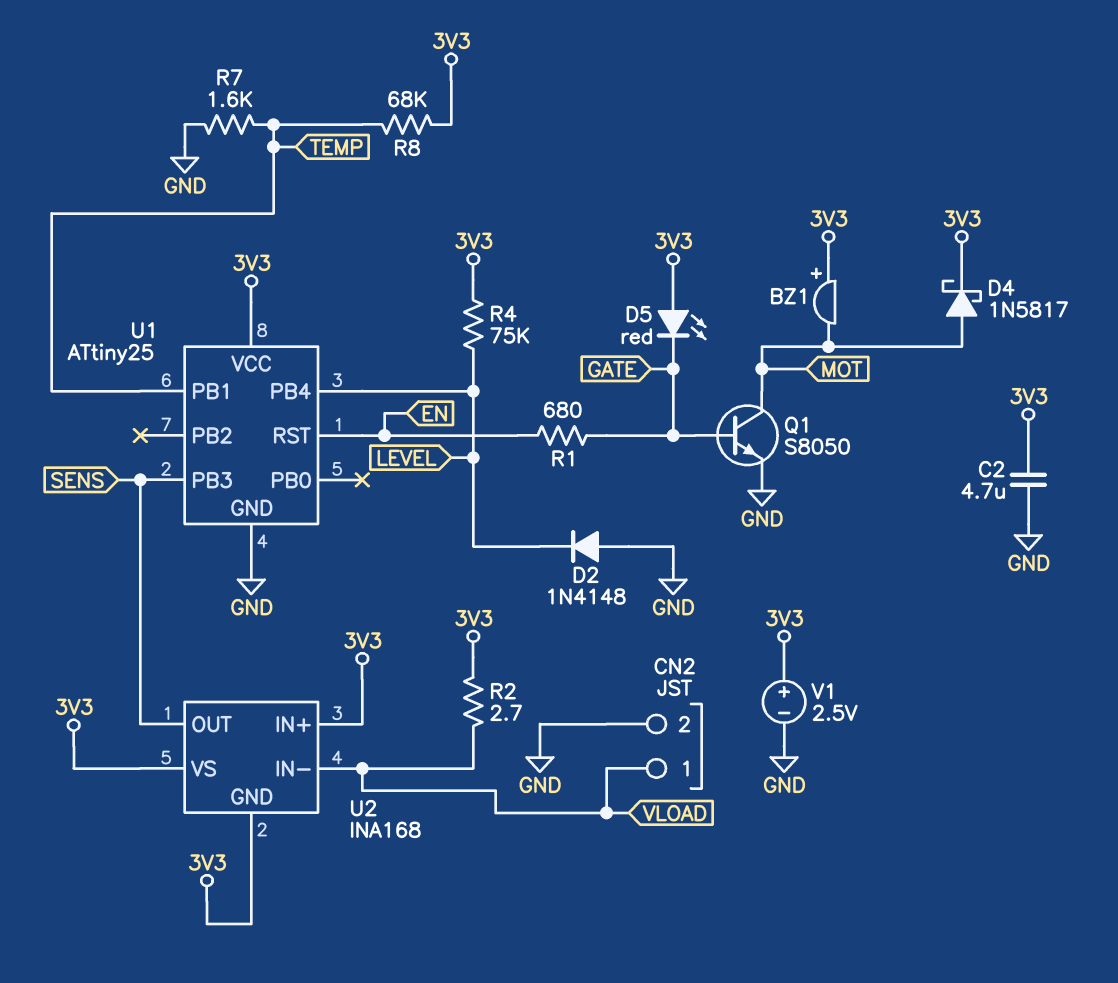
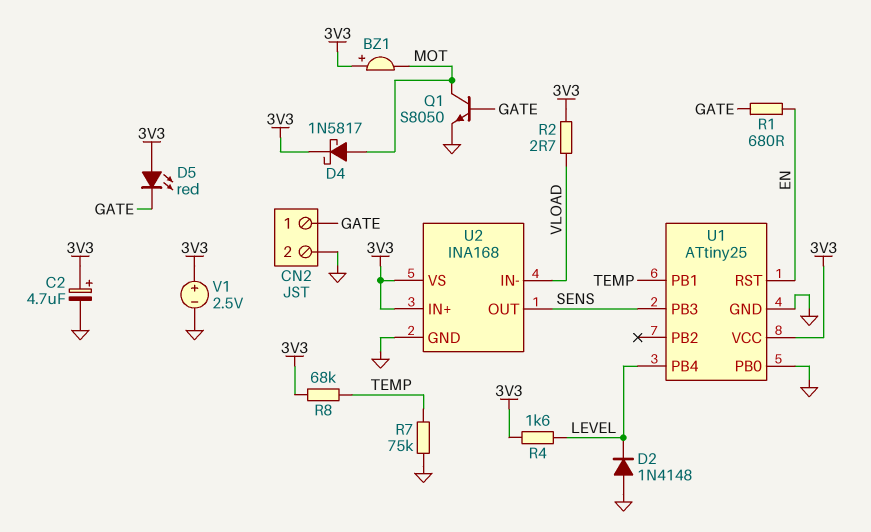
C2: 4.7uF (3V3, GND) -> 4.7uF (plus 3V3, minus GND)
CN2 pin 1: VLOAD -> GATE
R4: 75k (3V3, LEVEL) -> 1.6k (3V3, LEVEL)
R7: 1.6k (GND, TEMP) -> 75k (GND, TEMP)
U1 pin PB0: none -> GND
U2 pin GND: 3V3 -> GND

